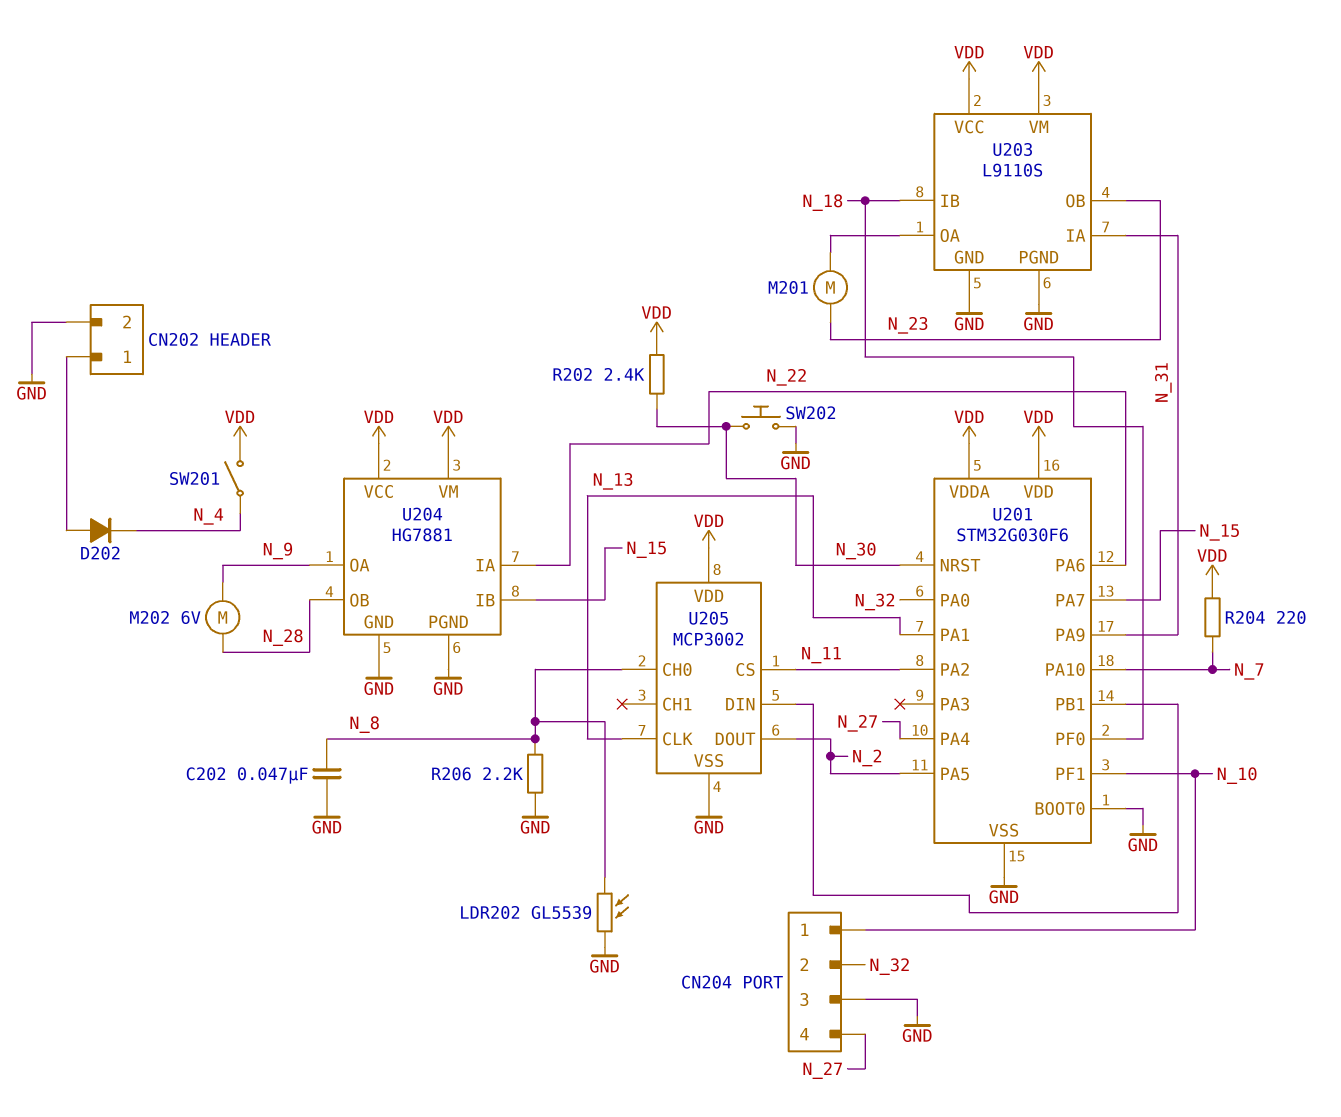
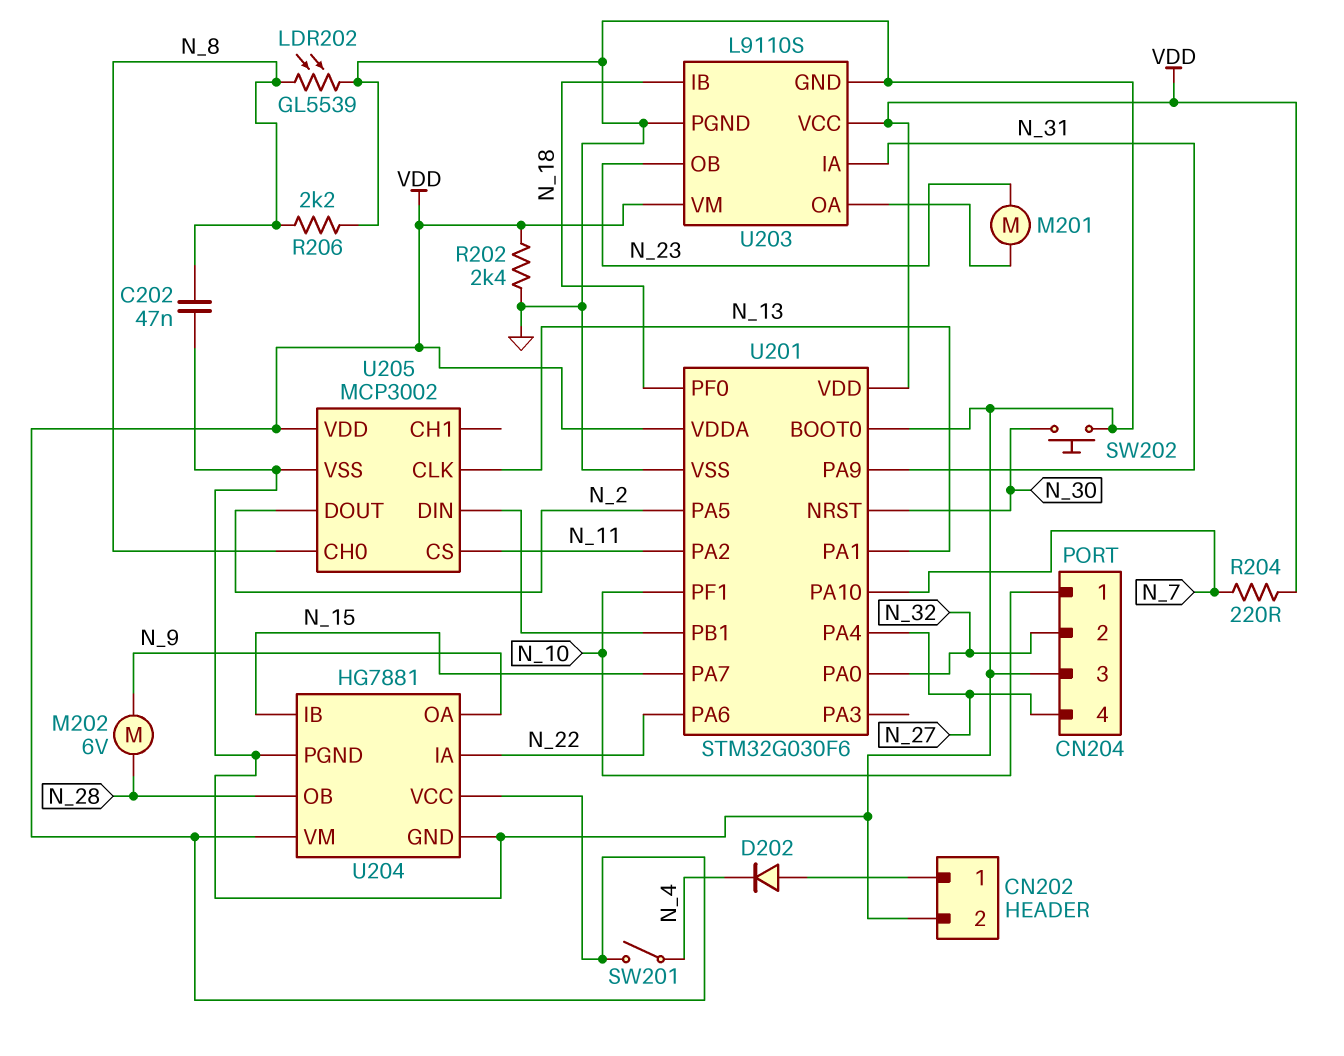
R202: 2.4k (N_30, VDD) -> 2.4k (GND, VDD)

